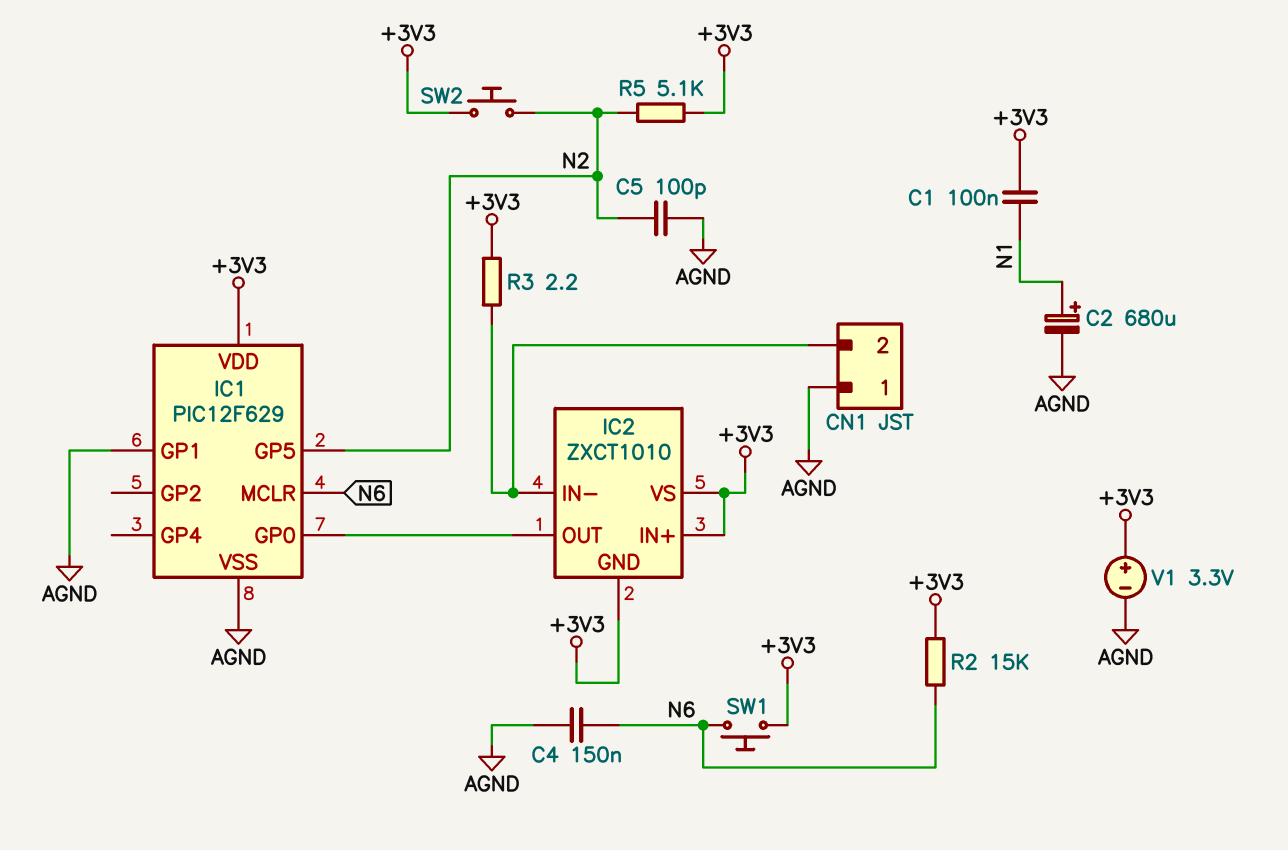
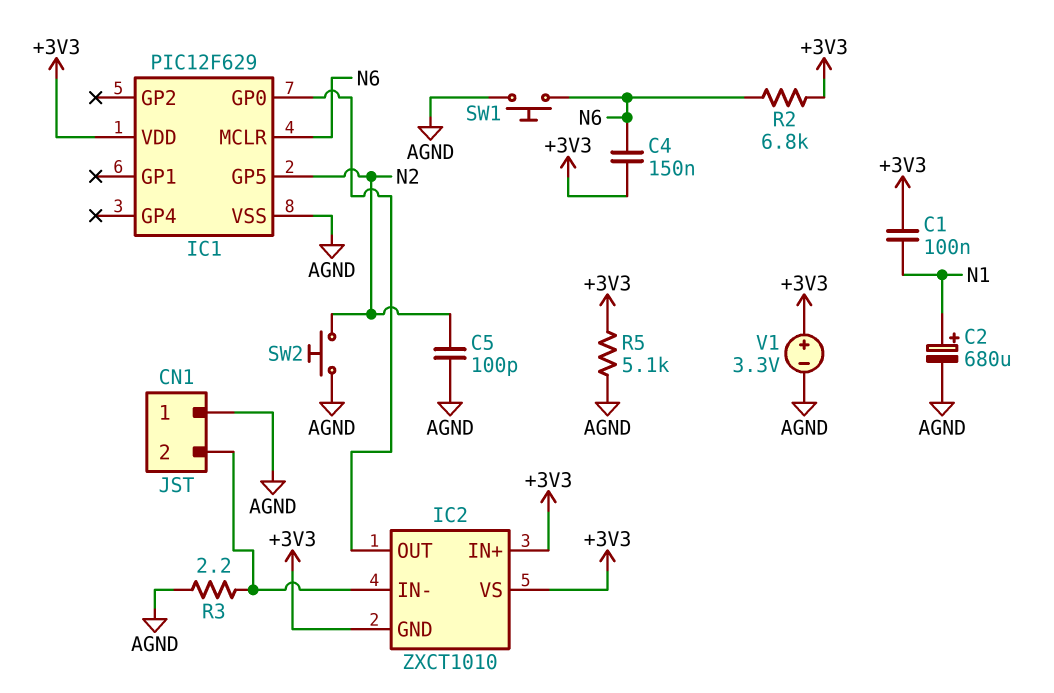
C4: 150nF (AGND, N6) -> 150nF (+3V3, N6)
IC1 pin GP1: AGND -> none
R2: 15k (+3V3, N6) -> 6.8k (+3V3, N6)
R3: 2.2 (+3V3, CN1/2) -> 2.2 (AGND, CN1/2)
R5: 5.1k (+3V3, N2) -> 5.1k (+3V3, AGND)
SW1: button (+3V3, N6) -> button (AGND, N6)
SW2: button (+3V3, N2) -> button (AGND, N2)

